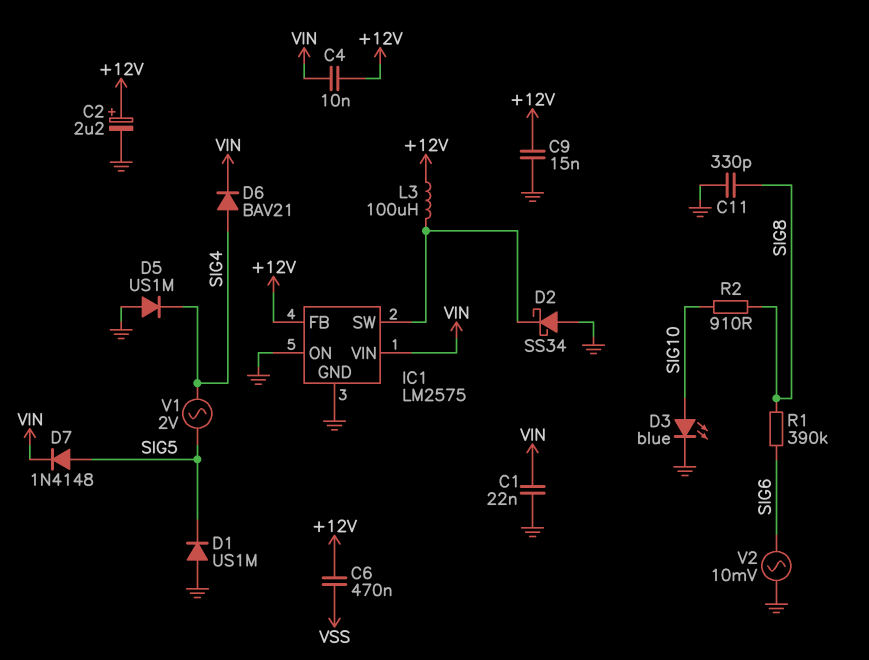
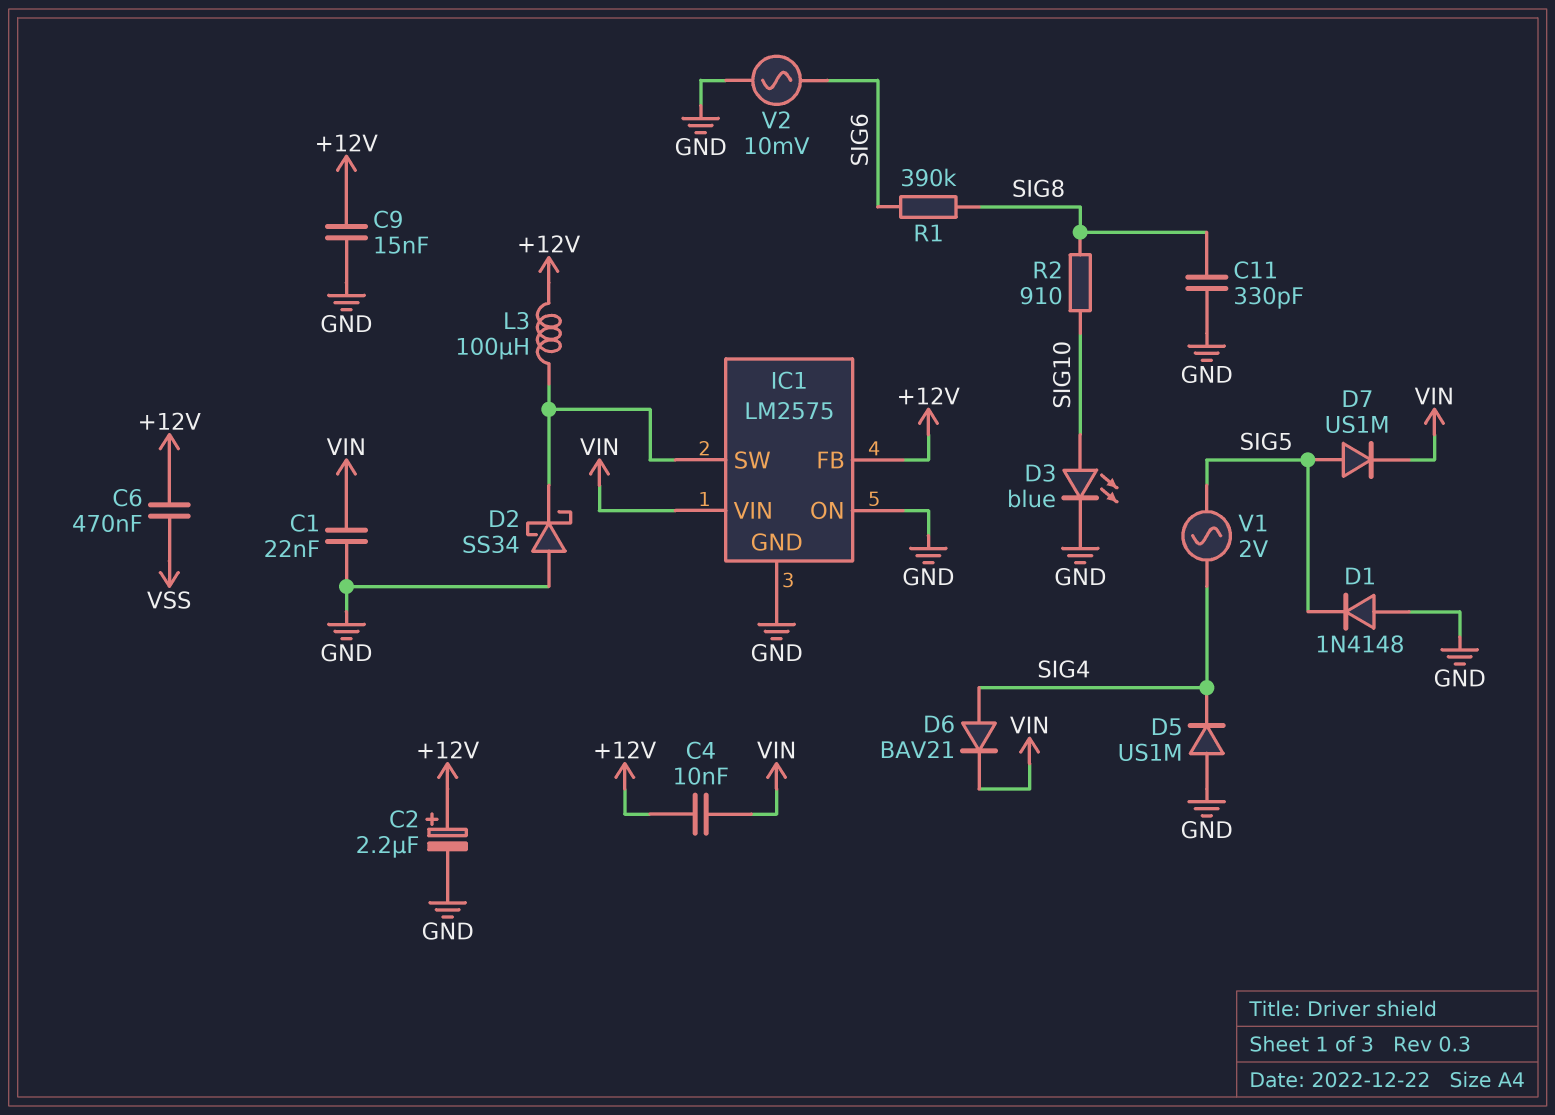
D1: diode US1M (A GND, K SIG5) -> diode 1N4148 (A GND, K SIG5)
D7: diode 1N4148 (A SIG5, K VIN) -> diode US1M (A SIG5, K VIN)

